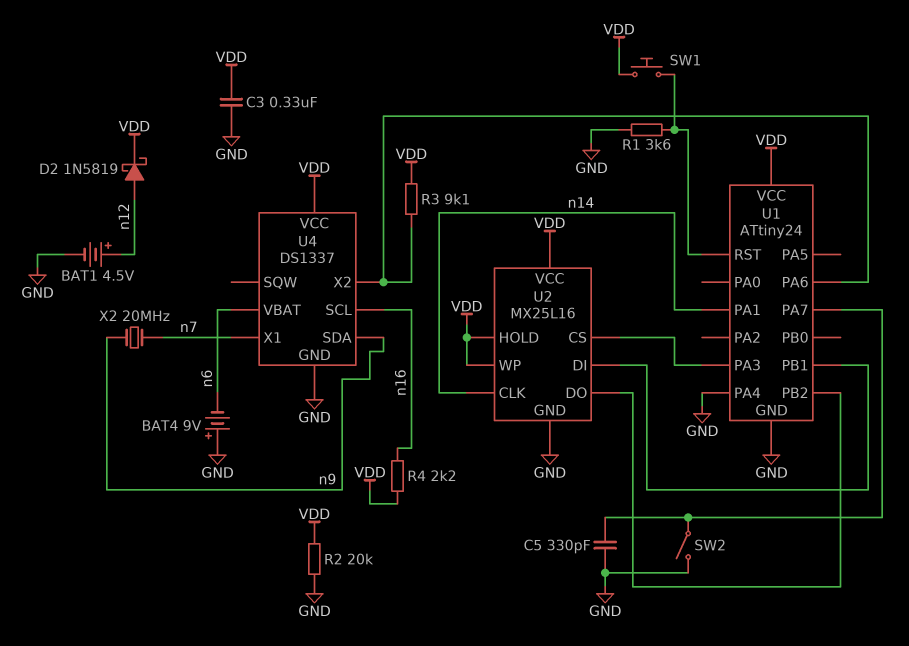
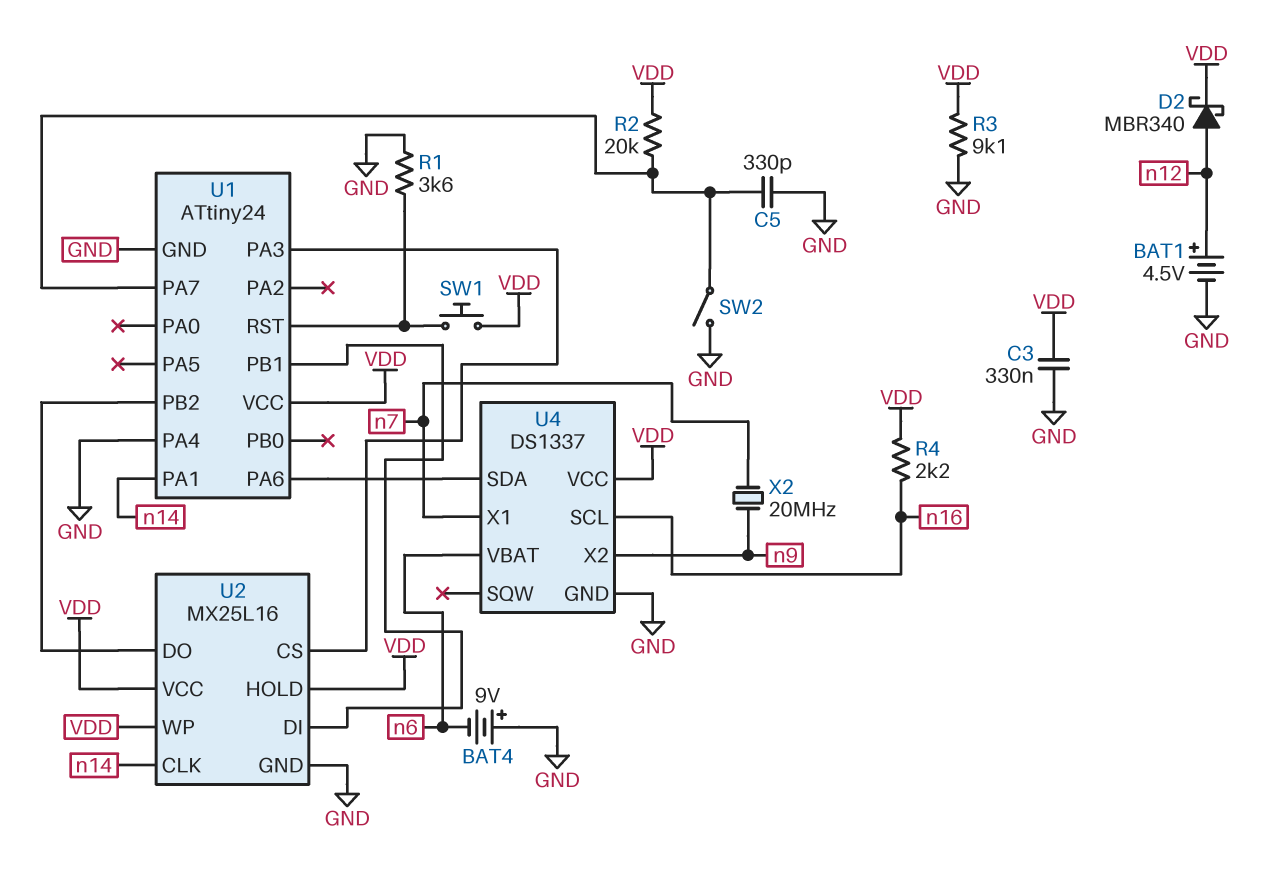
D2: schottky 1N5819 (A n12, K VDD) -> schottky MBR340 (A n12, K VDD)
R2: 20k (GND, VDD) -> 20k (U1/PA7, VDD)
R3: 9.1k (U1/PA6, VDD) -> 9.1k (GND, VDD)
U4 pin SDA: n9 -> U1/PA6
U4 pin X2: U1/PA6 -> n9

